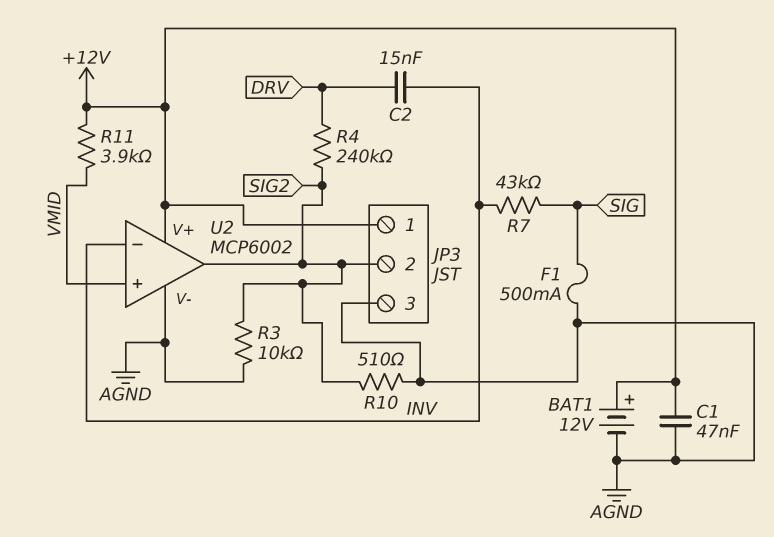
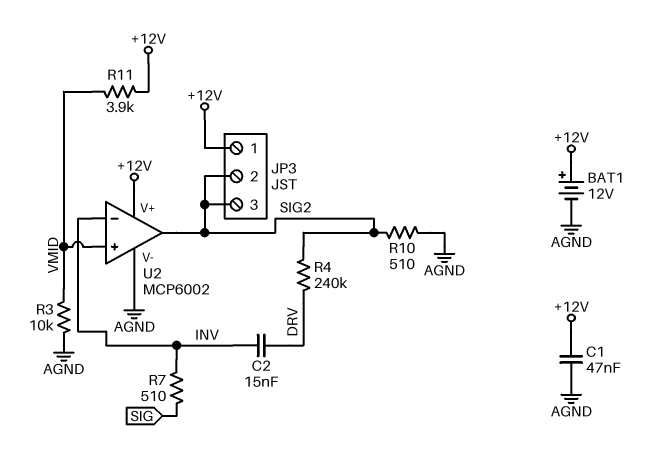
F1: 500mA (AGND, SIG) -> none
JP3 pin 3: AGND -> SIG2
R3: 10k (AGND, SIG2) -> 10k (AGND, VMID)
R7: 43k (INV, SIG) -> 510 (INV, SIG)

